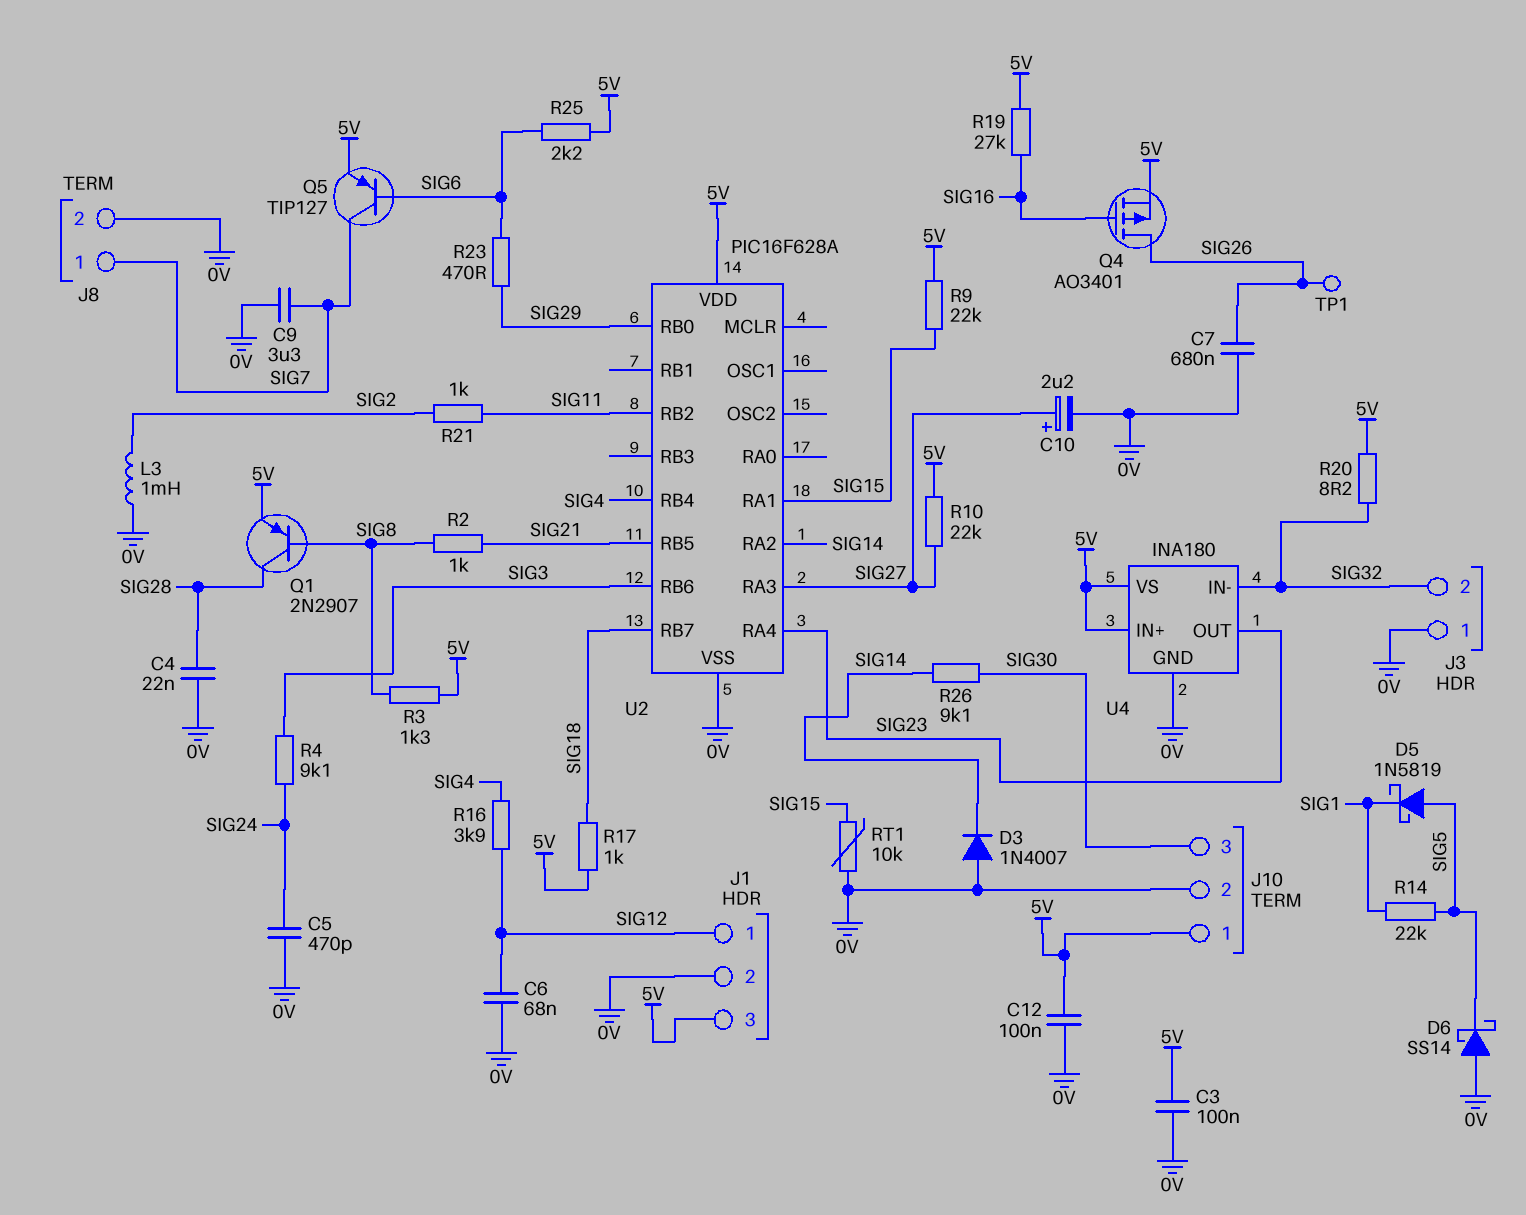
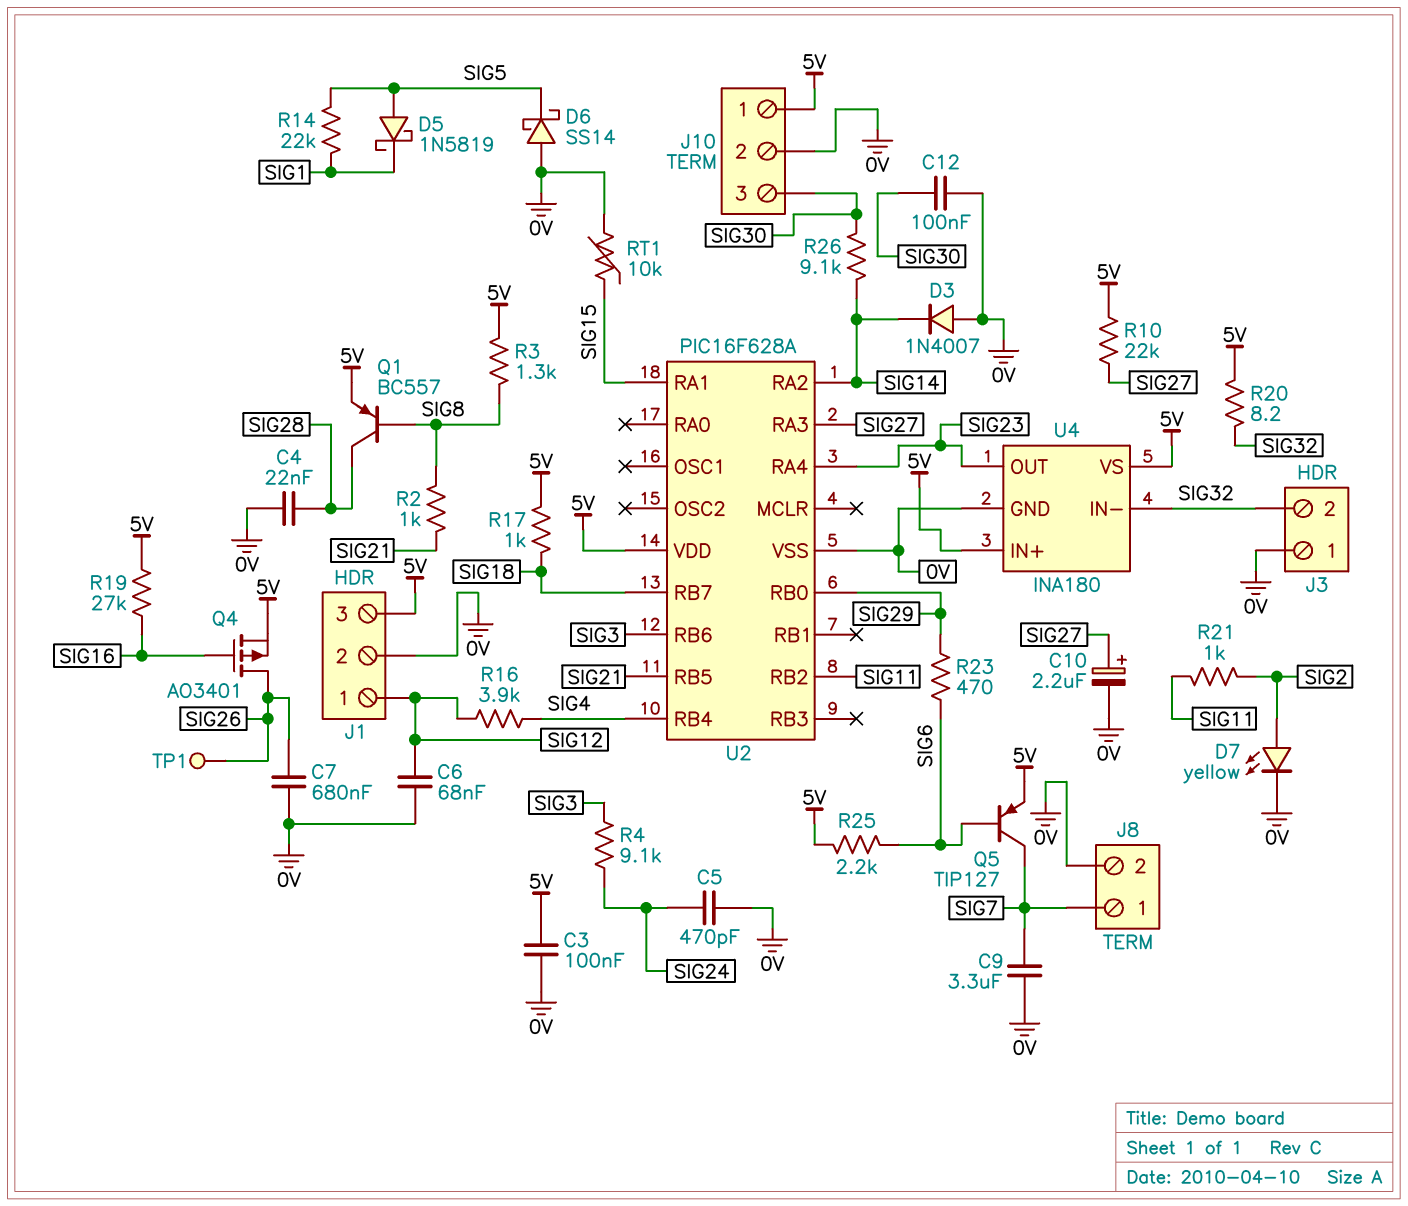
C12: 100nF (0V, 5V) -> 100nF (0V, SIG30)
D7: none -> LED yellow (A SIG2, K 0V)
L3: 1mH (0V, SIG2) -> none
Q1: PNP 2N2907 (B SIG8, C SIG28, E 5V) -> PNP BC557 (B SIG8, C SIG28, E 5V)
R9: 22k (5V, SIG15) -> none

